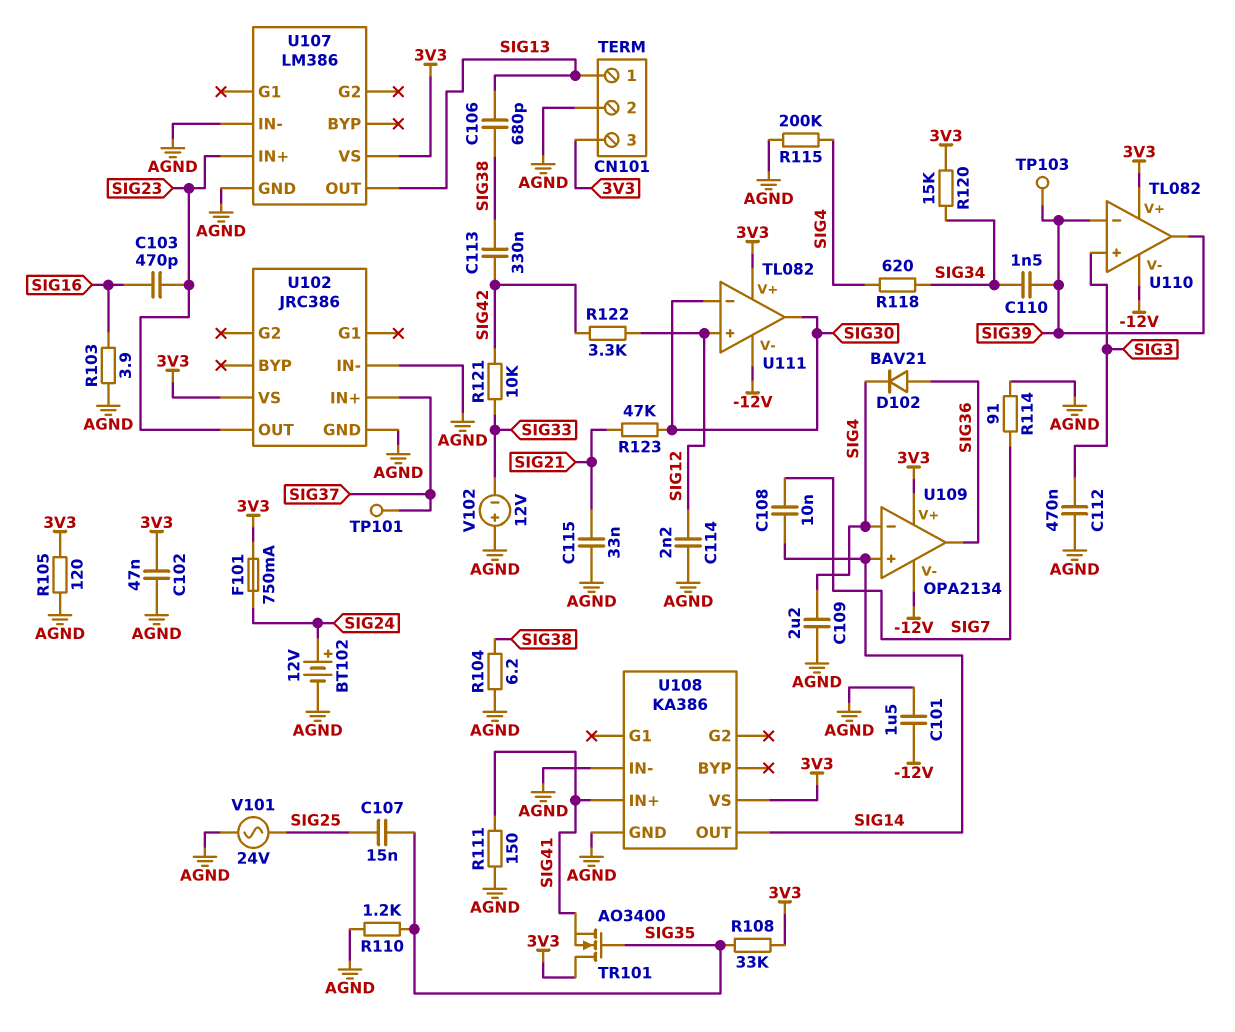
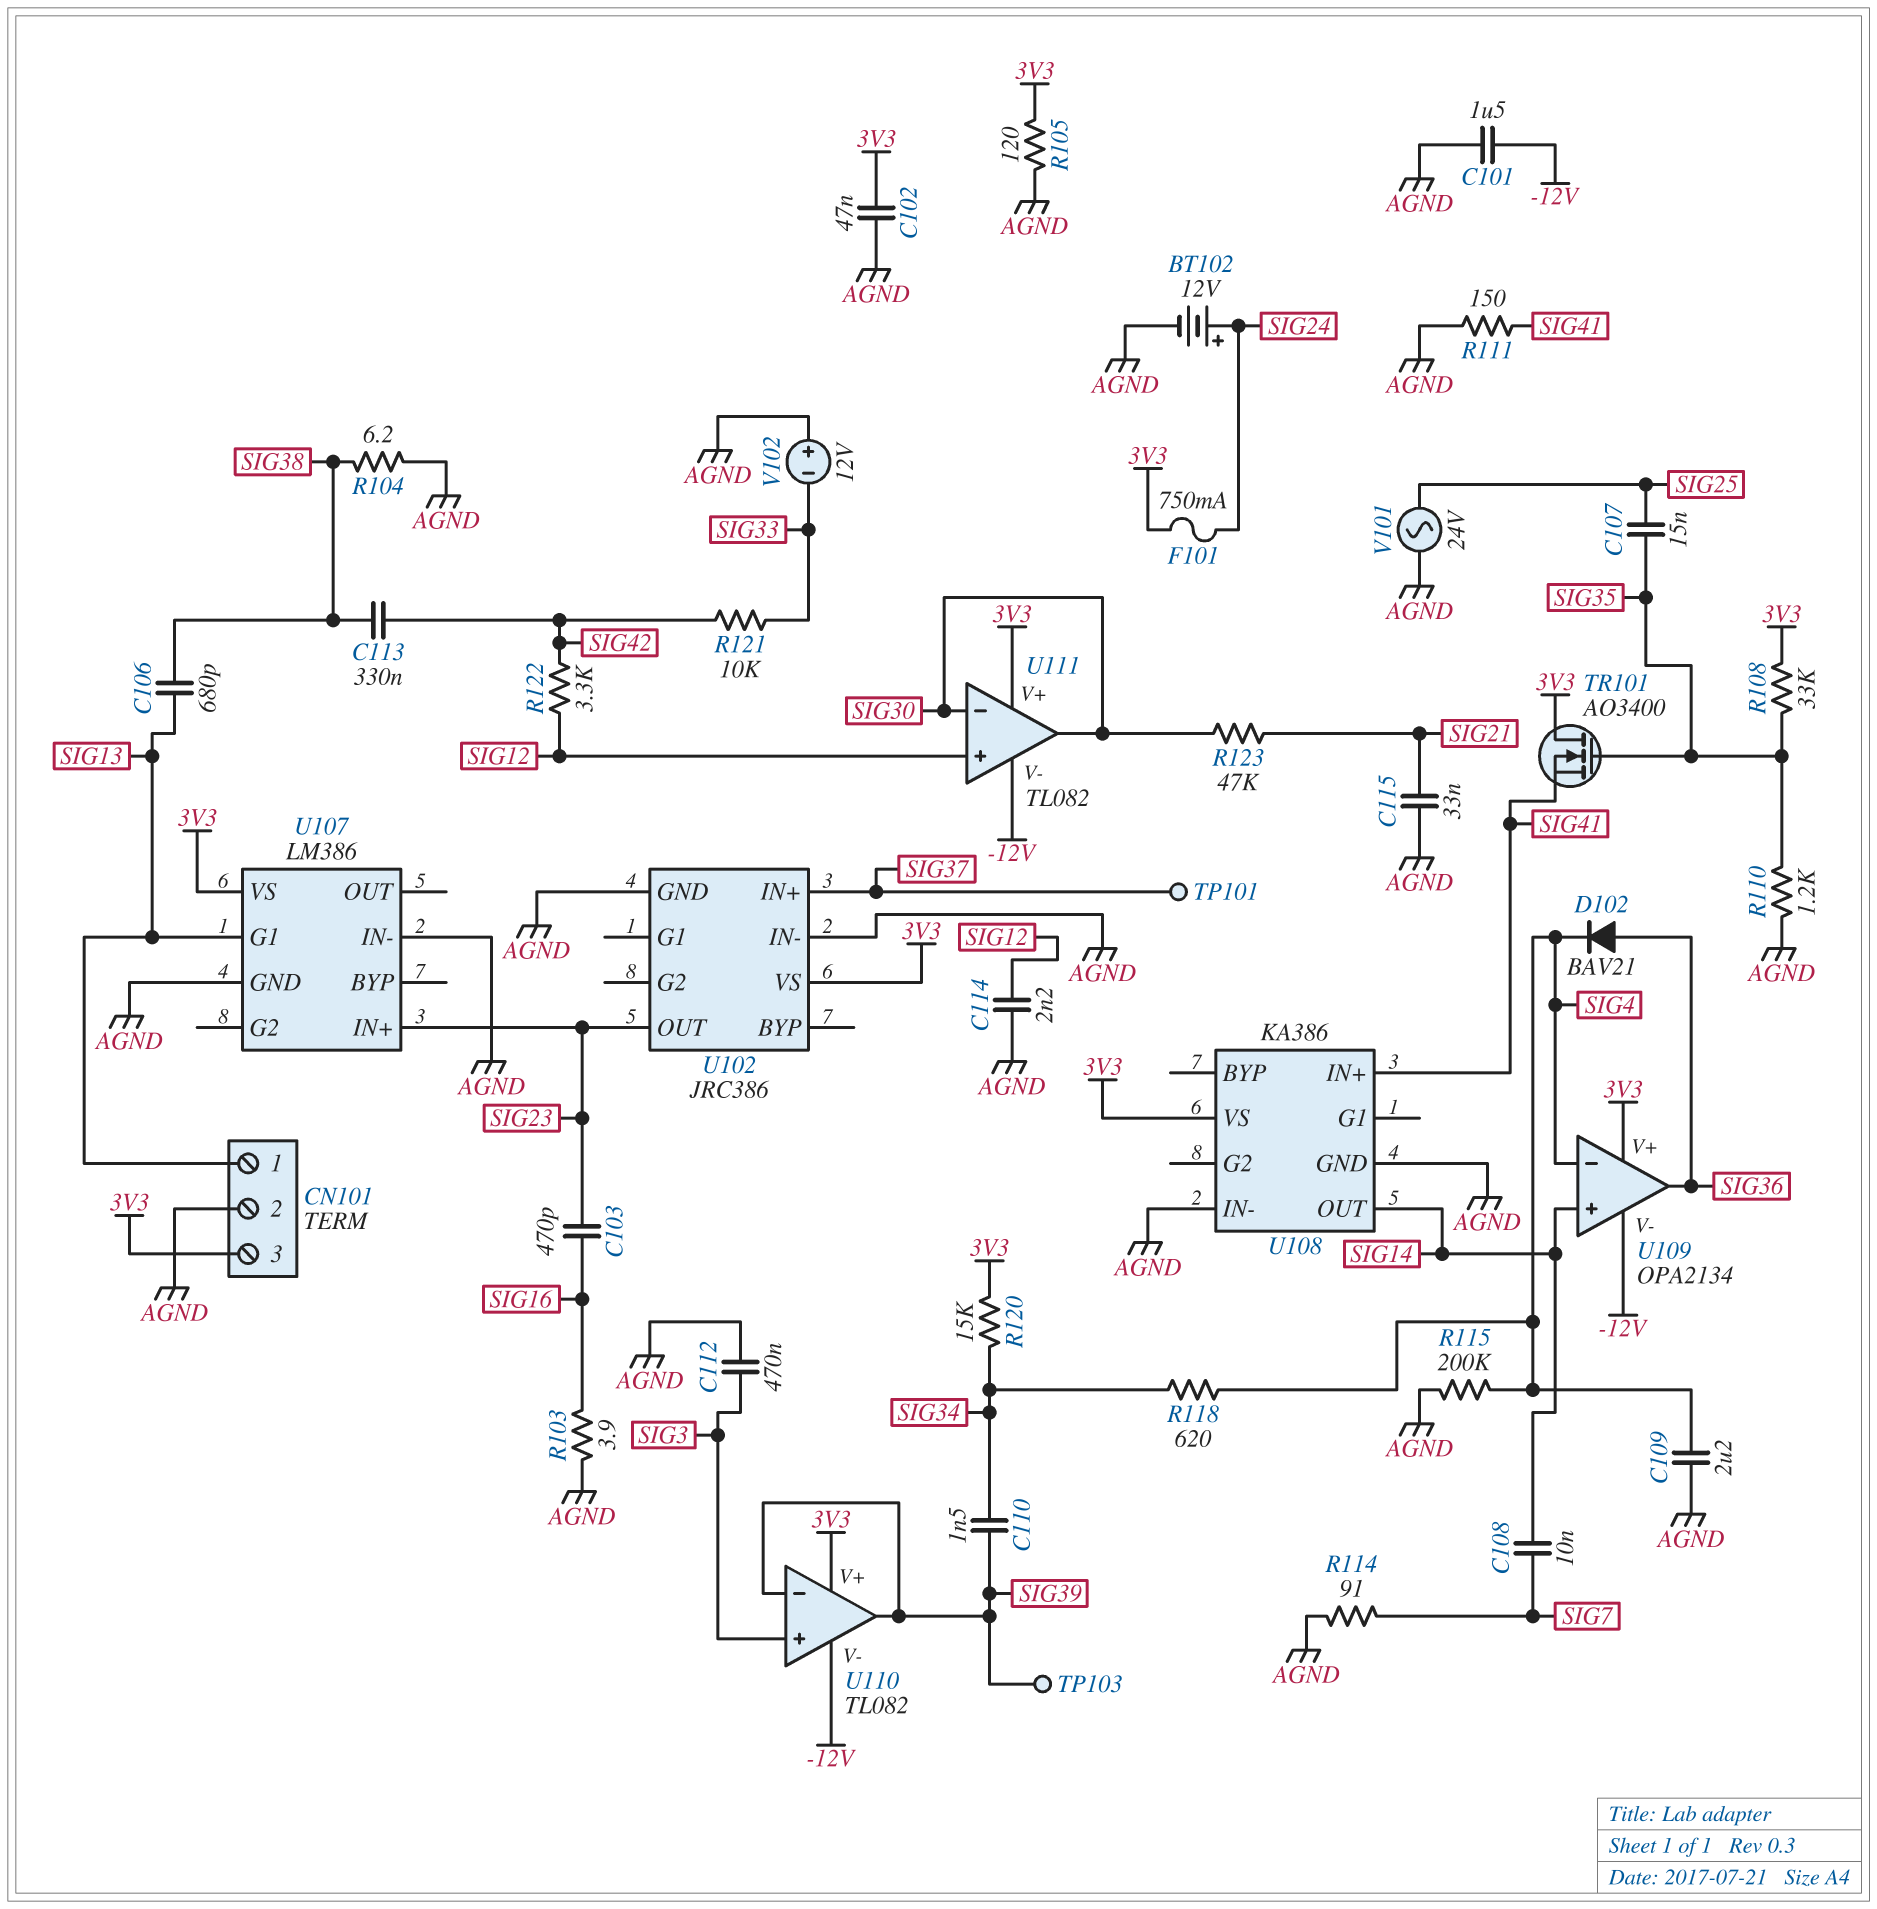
U107 pin G1: none -> SIG13
U107 pin OUT: SIG13 -> none

